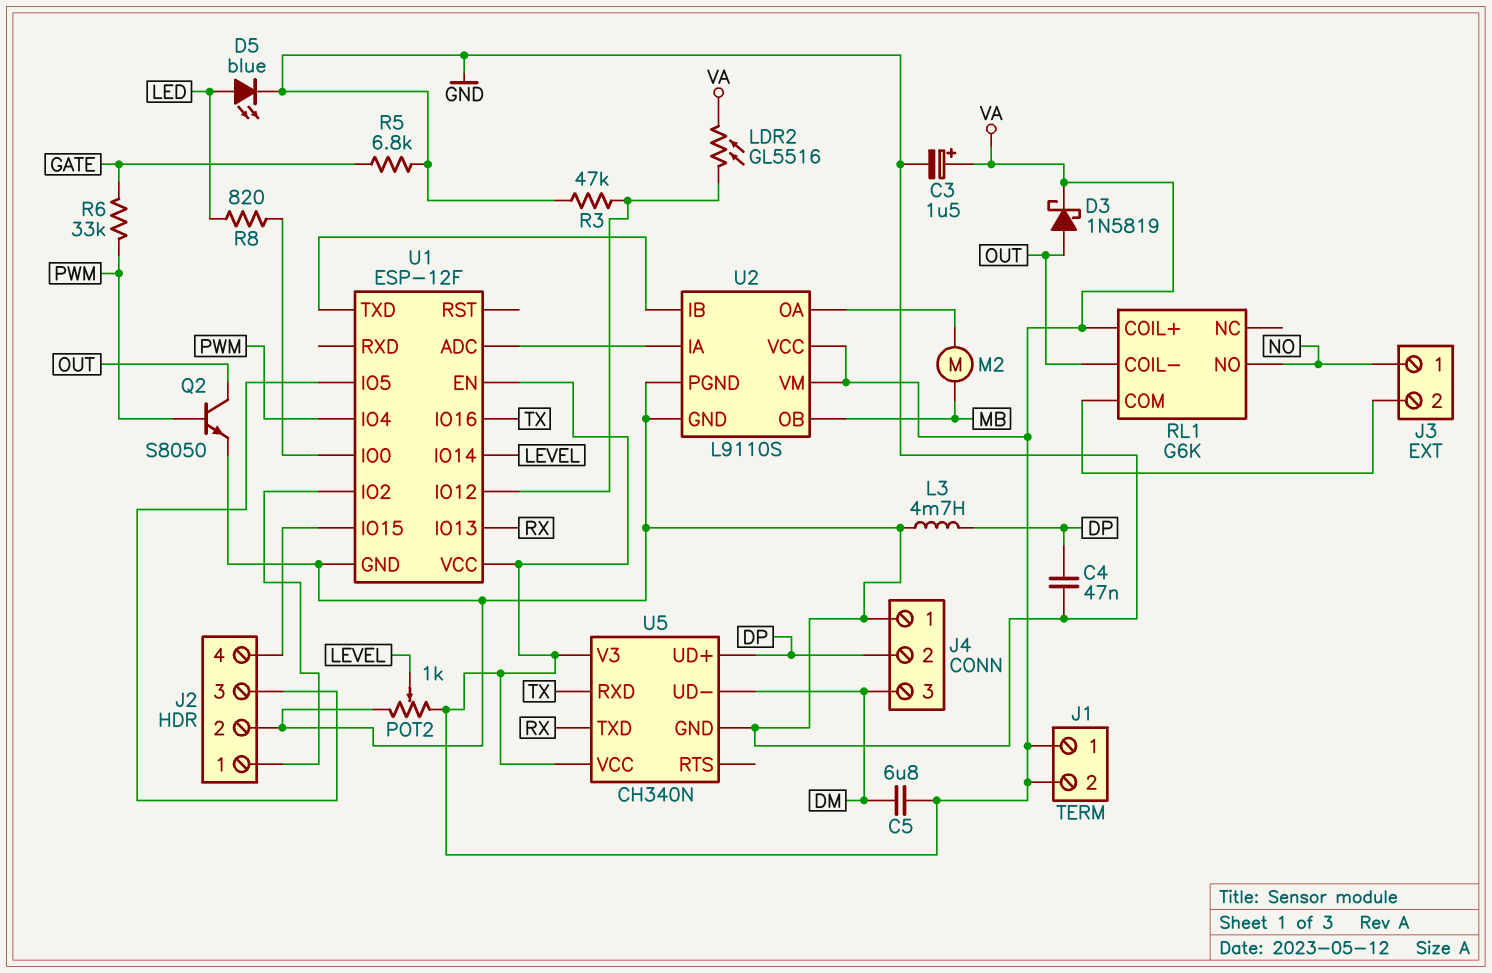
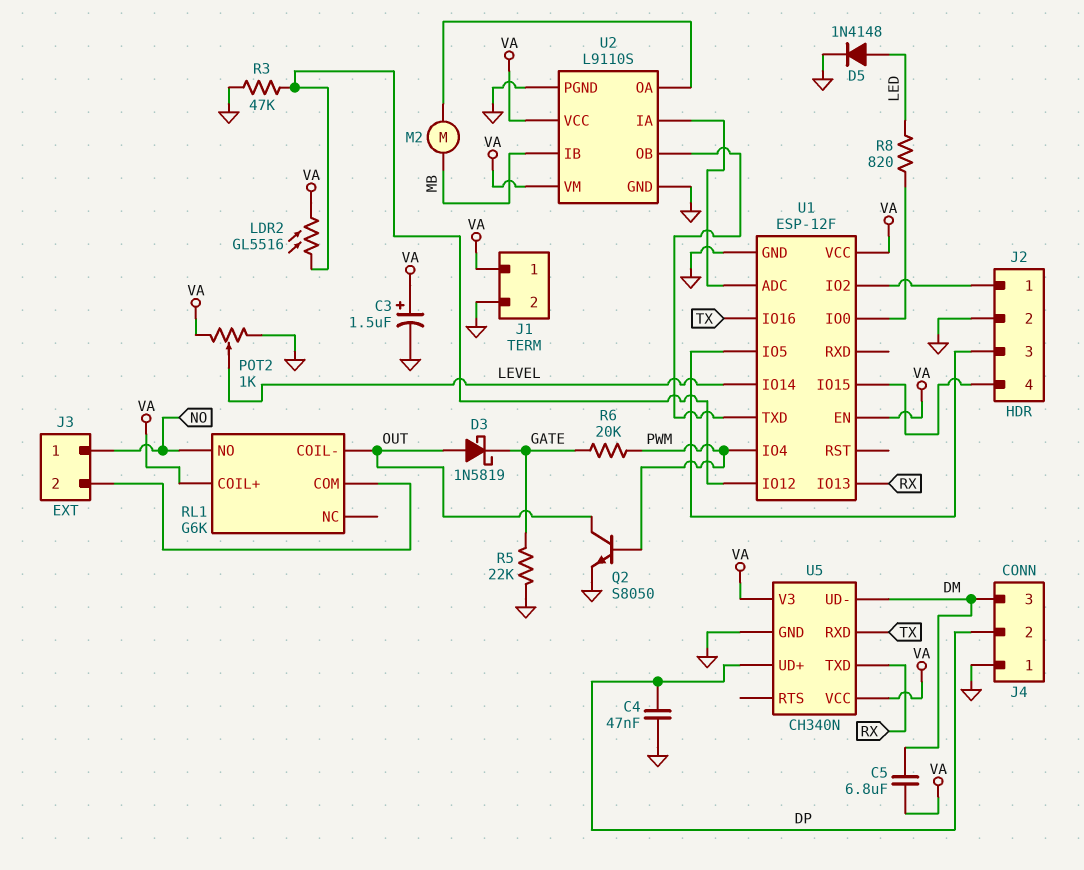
D3: schottky 1N5819 (A OUT, K VA) -> schottky 1N5819 (A OUT, K GATE)
D5: LED blue (A LED, K GND) -> diode 1N4148 (A LED, K GND)
J1 pin 2: VA -> GND
L3: 4.7mH (DP, GND) -> none
R5: 6.8k (GATE, GND) -> 22k (GATE, GND)
R6: 33k (GATE, PWM) -> 20k (GATE, PWM)
U2 pin IB: U1/TXD -> MB
U2 pin OB: MB -> U1/TXD

